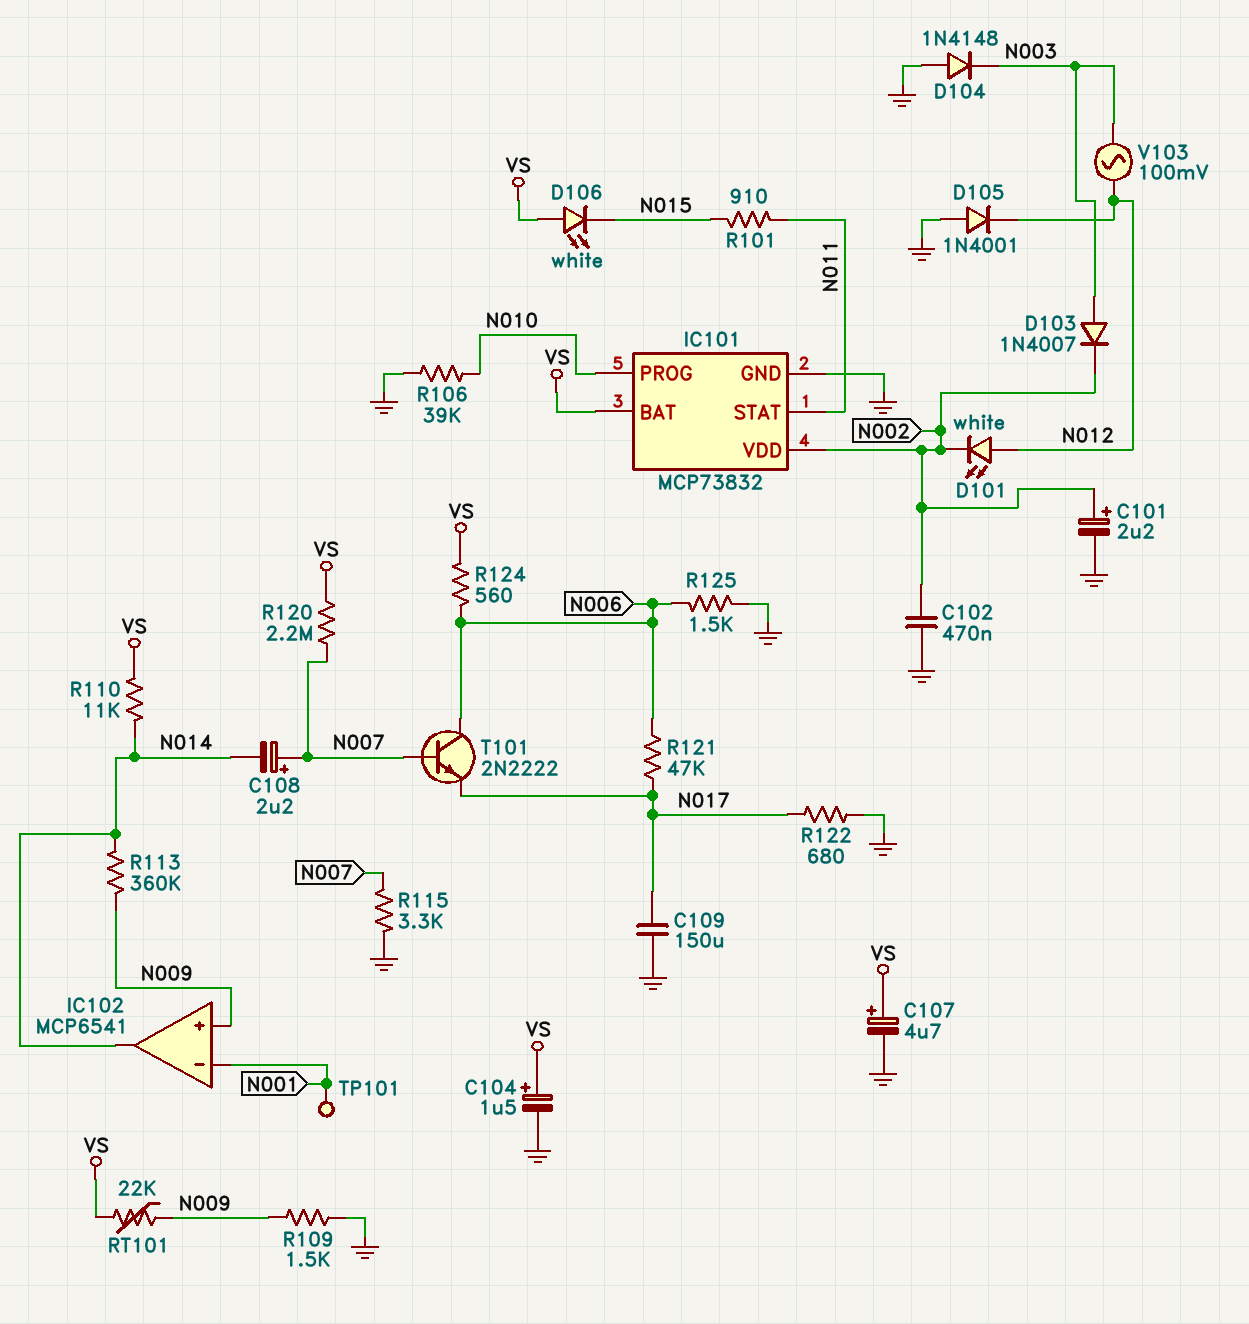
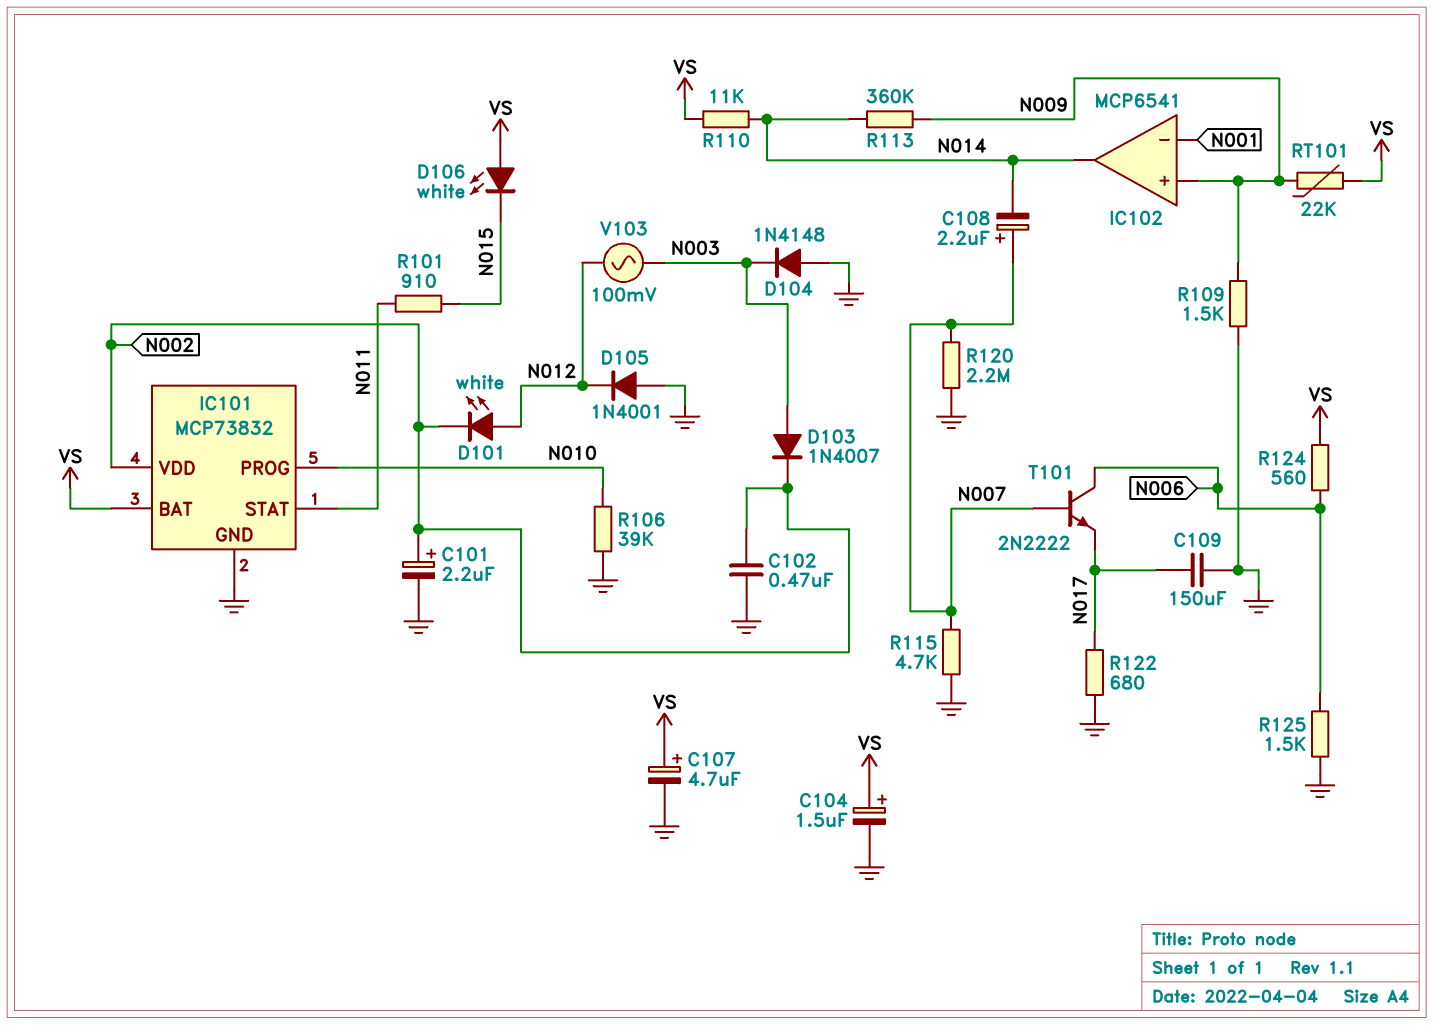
R115: 3.3k (GND, N007) -> 4.7k (GND, N007)
R120: 2.2M (N007, VS) -> 2.2M (GND, N007)
R121: 47k (N006, N017) -> none
TP101: test point (N001) -> none

